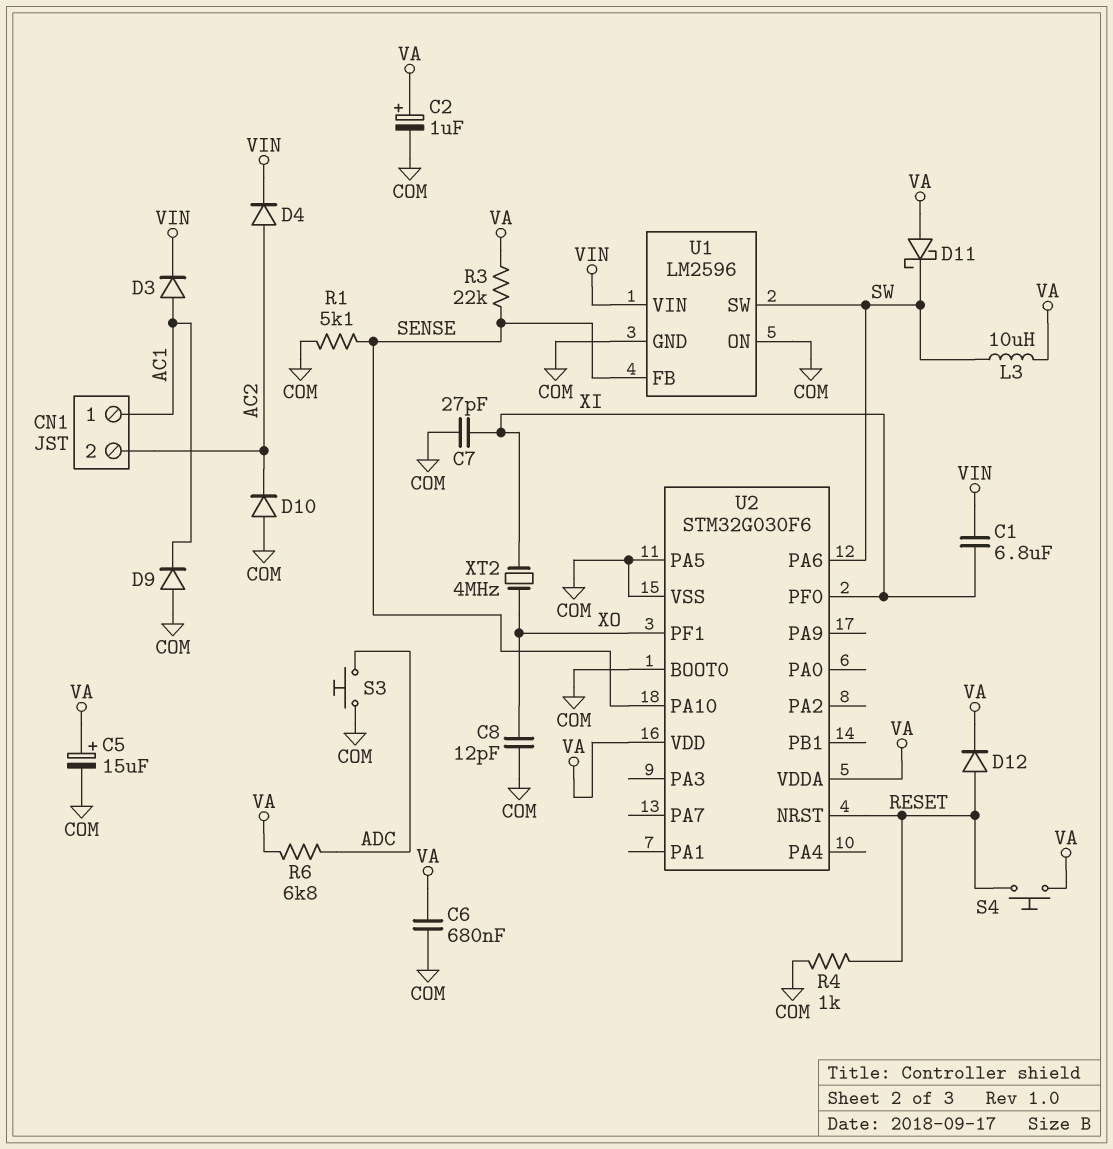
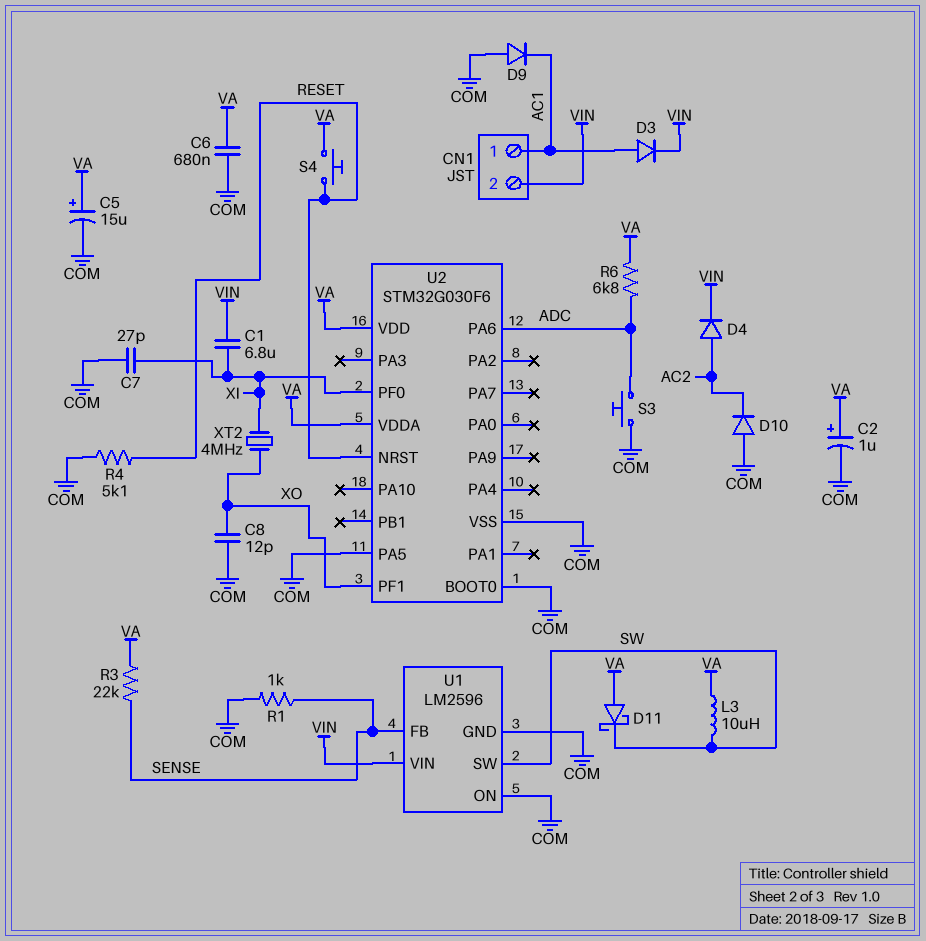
CN1 pin 2: AC2 -> VIN
D12: diode (A RESET, K VA) -> none
R1: 5.1k (COM, SENSE) -> 1k (COM, SENSE)
R4: 1k (COM, RESET) -> 5.1k (COM, RESET)
U2 pin PA6: SW -> ADC
U2 pin PA10: SENSE -> none

